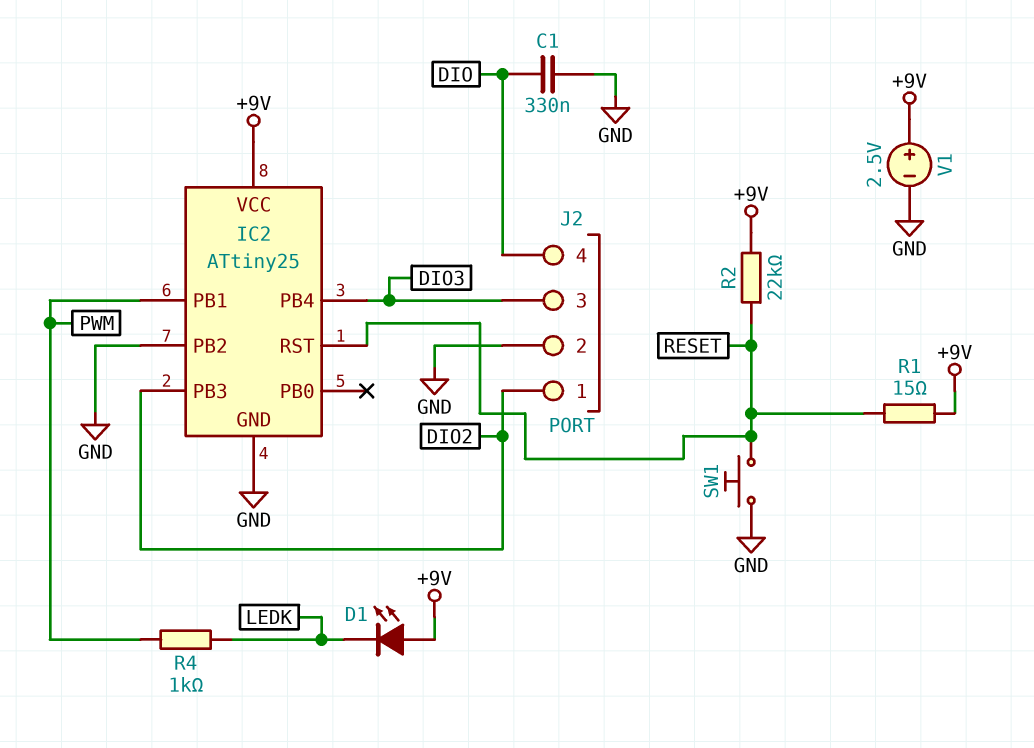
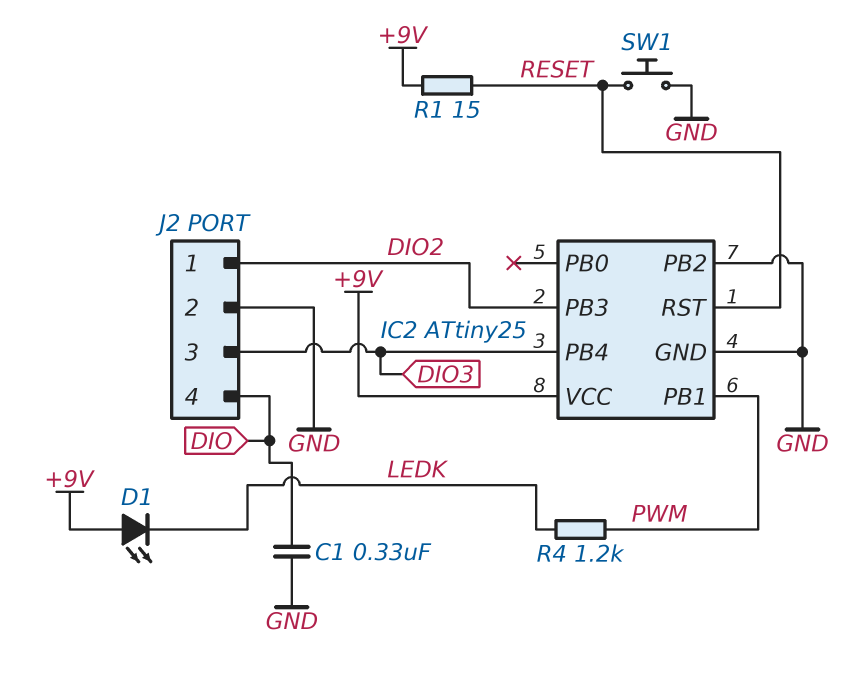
R2: 22k (+9V, RESET) -> none
R4: 1k (LEDK, PWM) -> 1.2k (LEDK, PWM)
V1: 2.5V (plus +9V, minus GND) -> none

